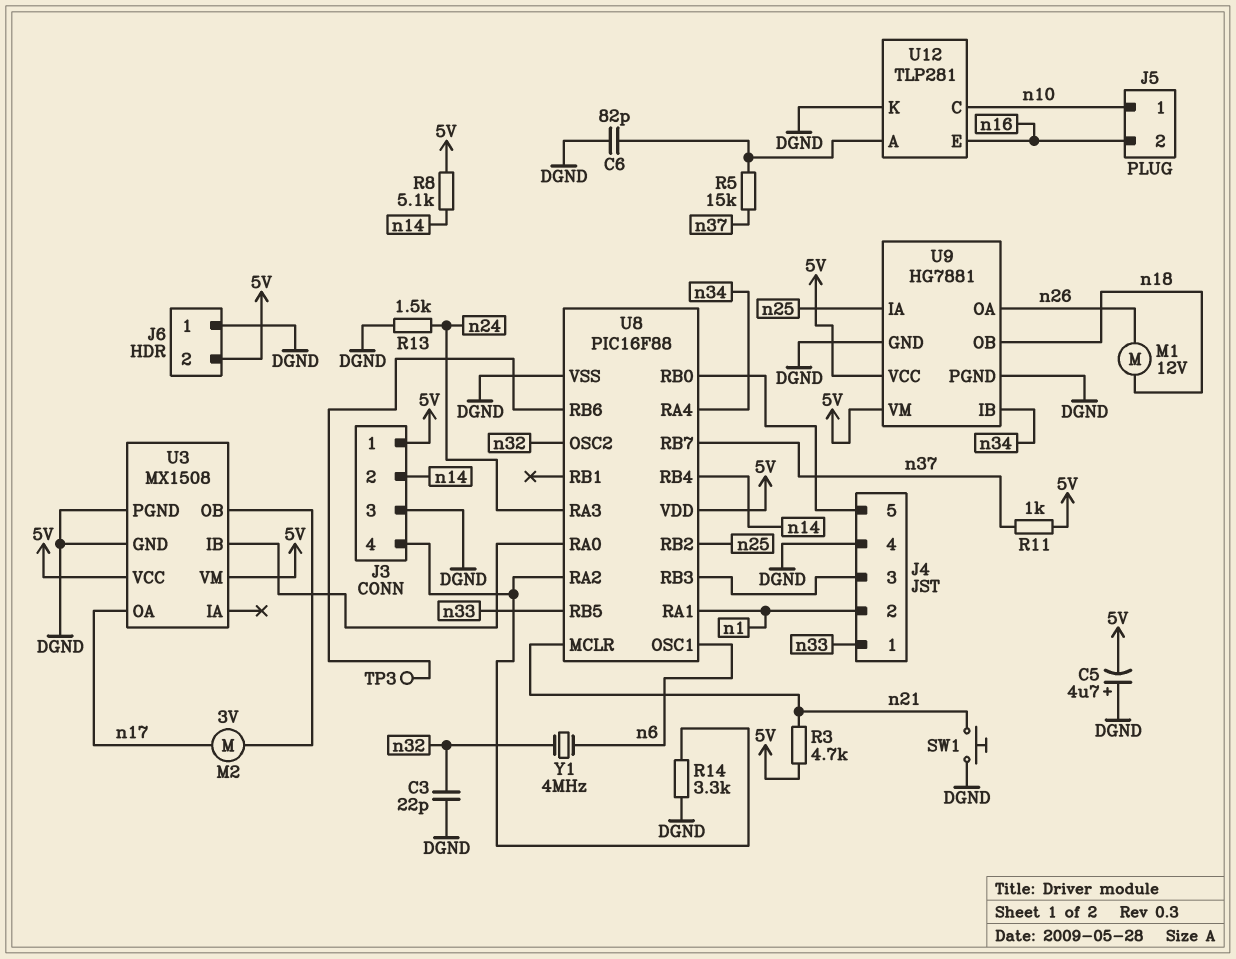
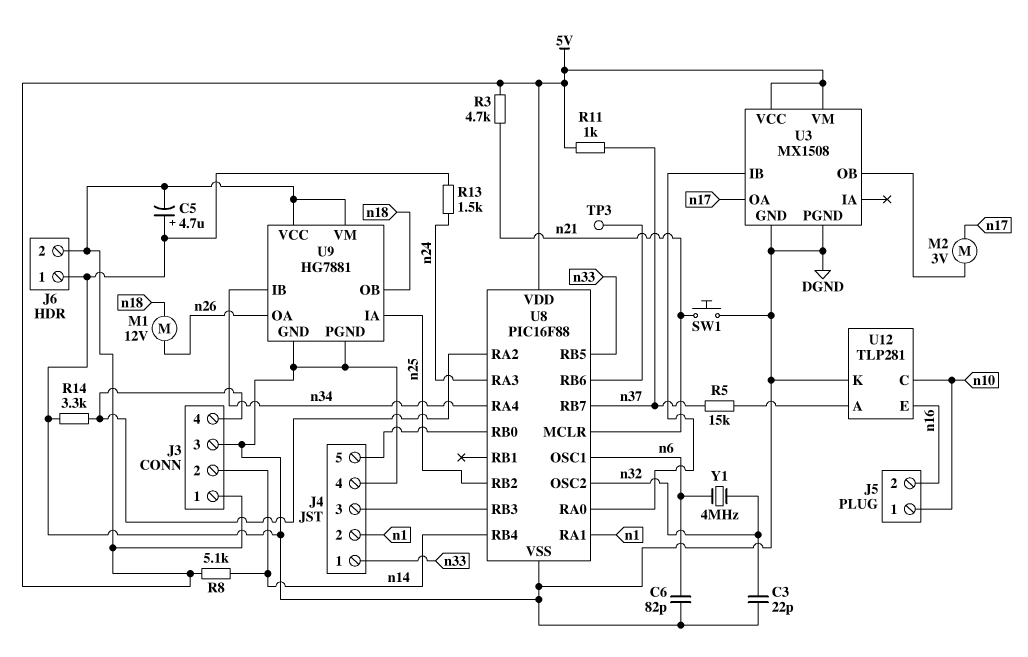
C6: 82pF (DGND, U12/A) -> 82pF (DGND, n6)

